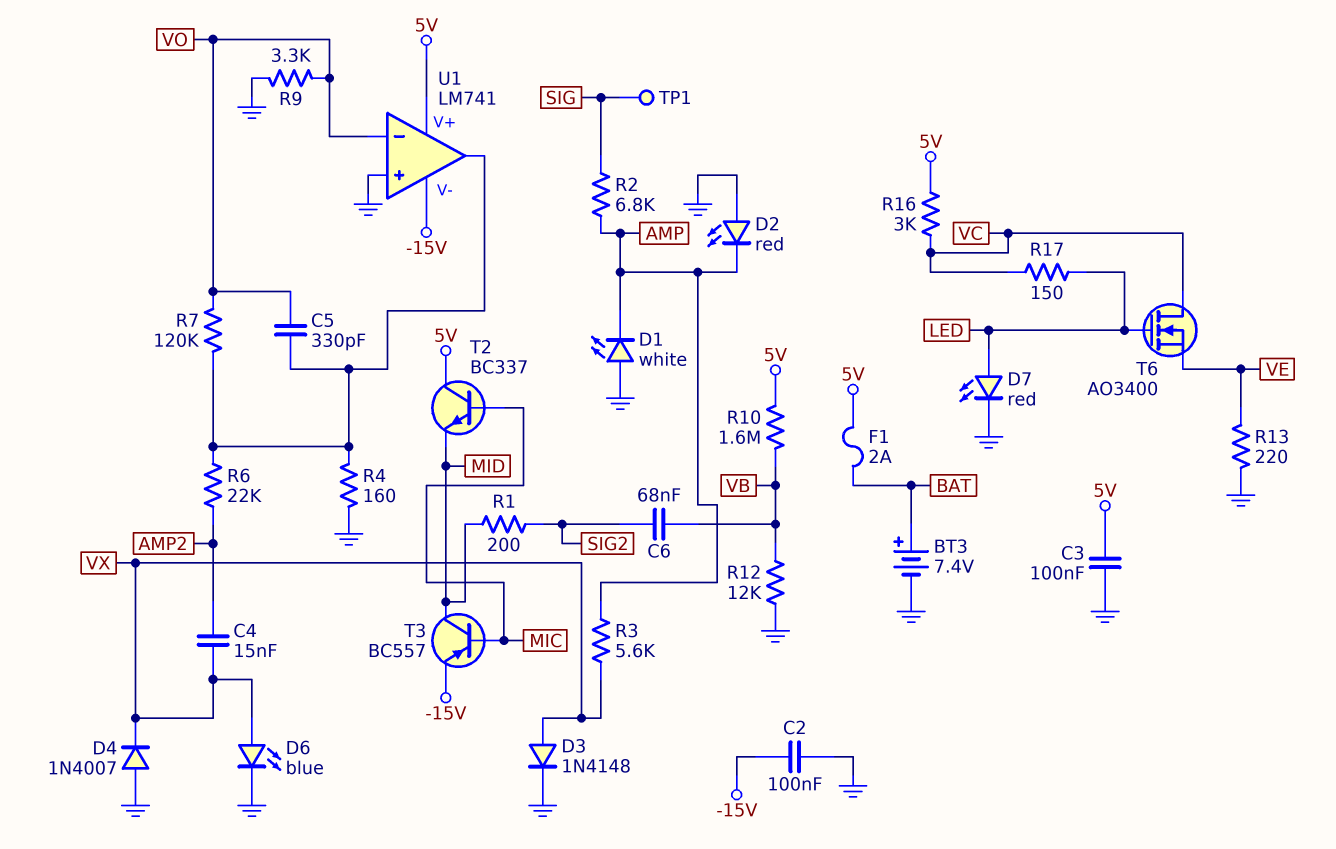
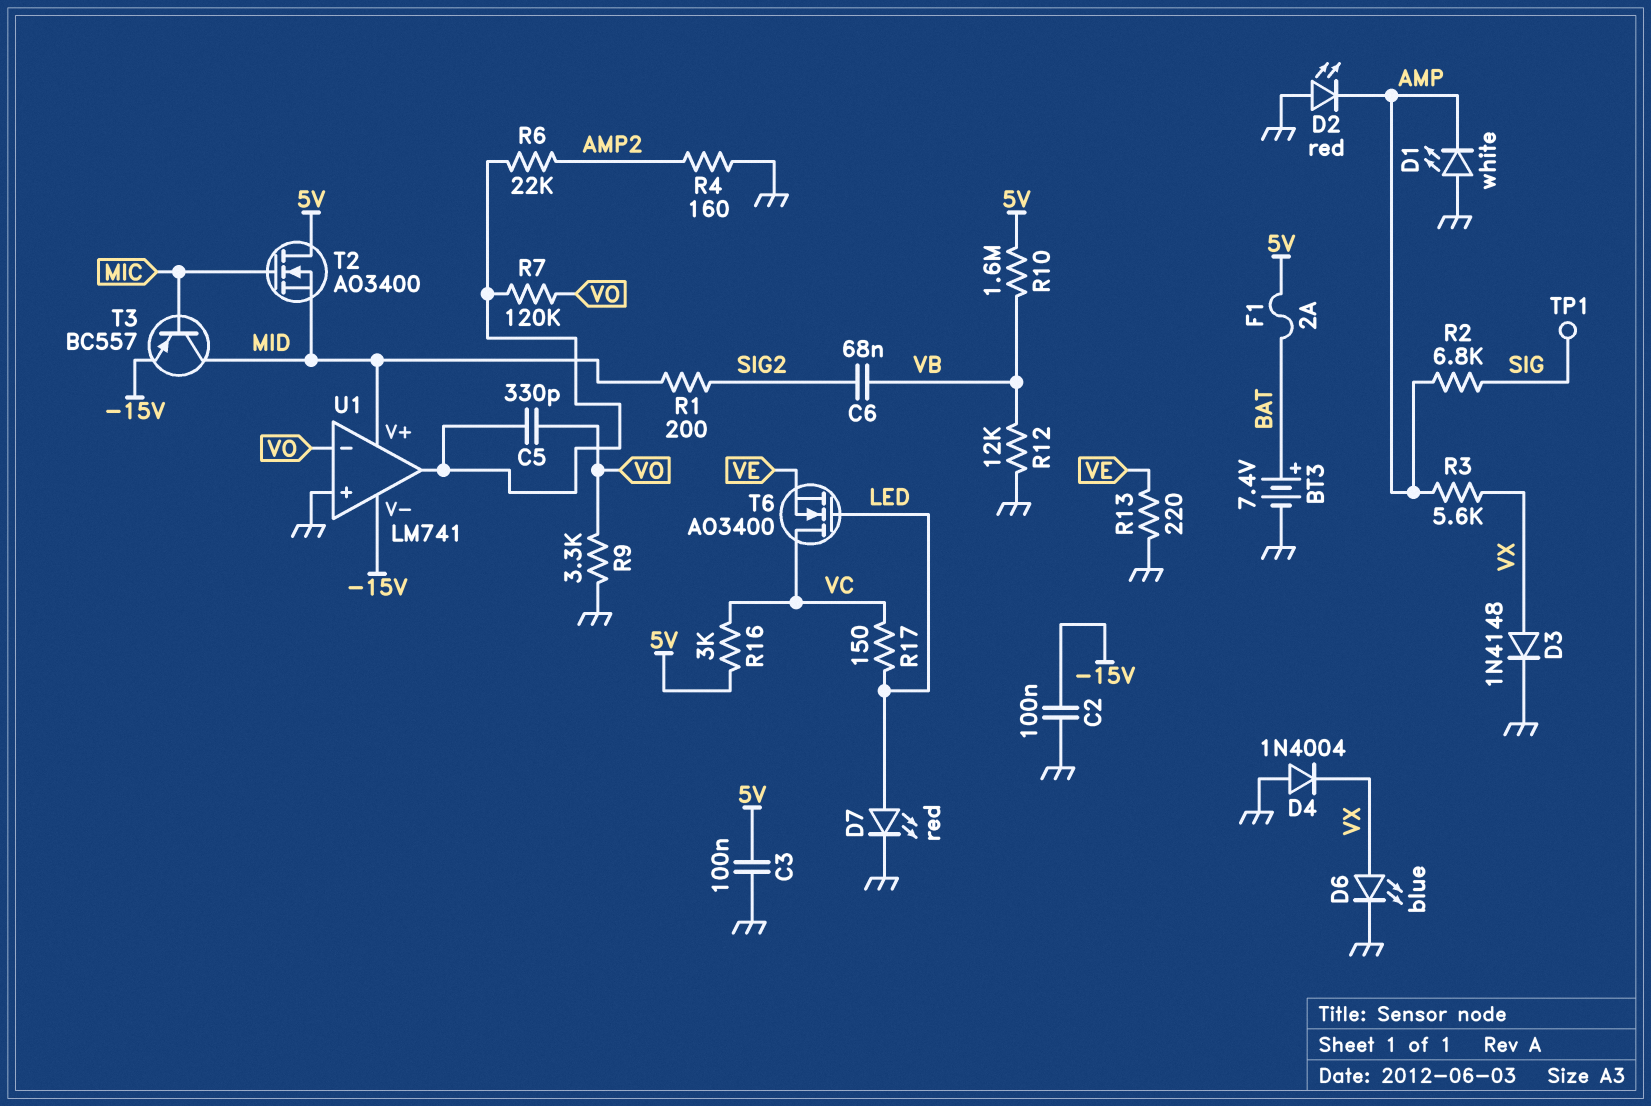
C4: 15nF (AMP2, VX) -> none
D4: diode 1N4007 (A GND, K VX) -> diode 1N4004 (A GND, K VX)
R4: 160 (GND, U1/out) -> 160 (AMP2, GND)
T2: NPN BC337 (B MIC, C 5V, E MID) -> NMOS AO3400 (G MIC, D 5V, S MID)
U1 pin V+: 5V -> MID

